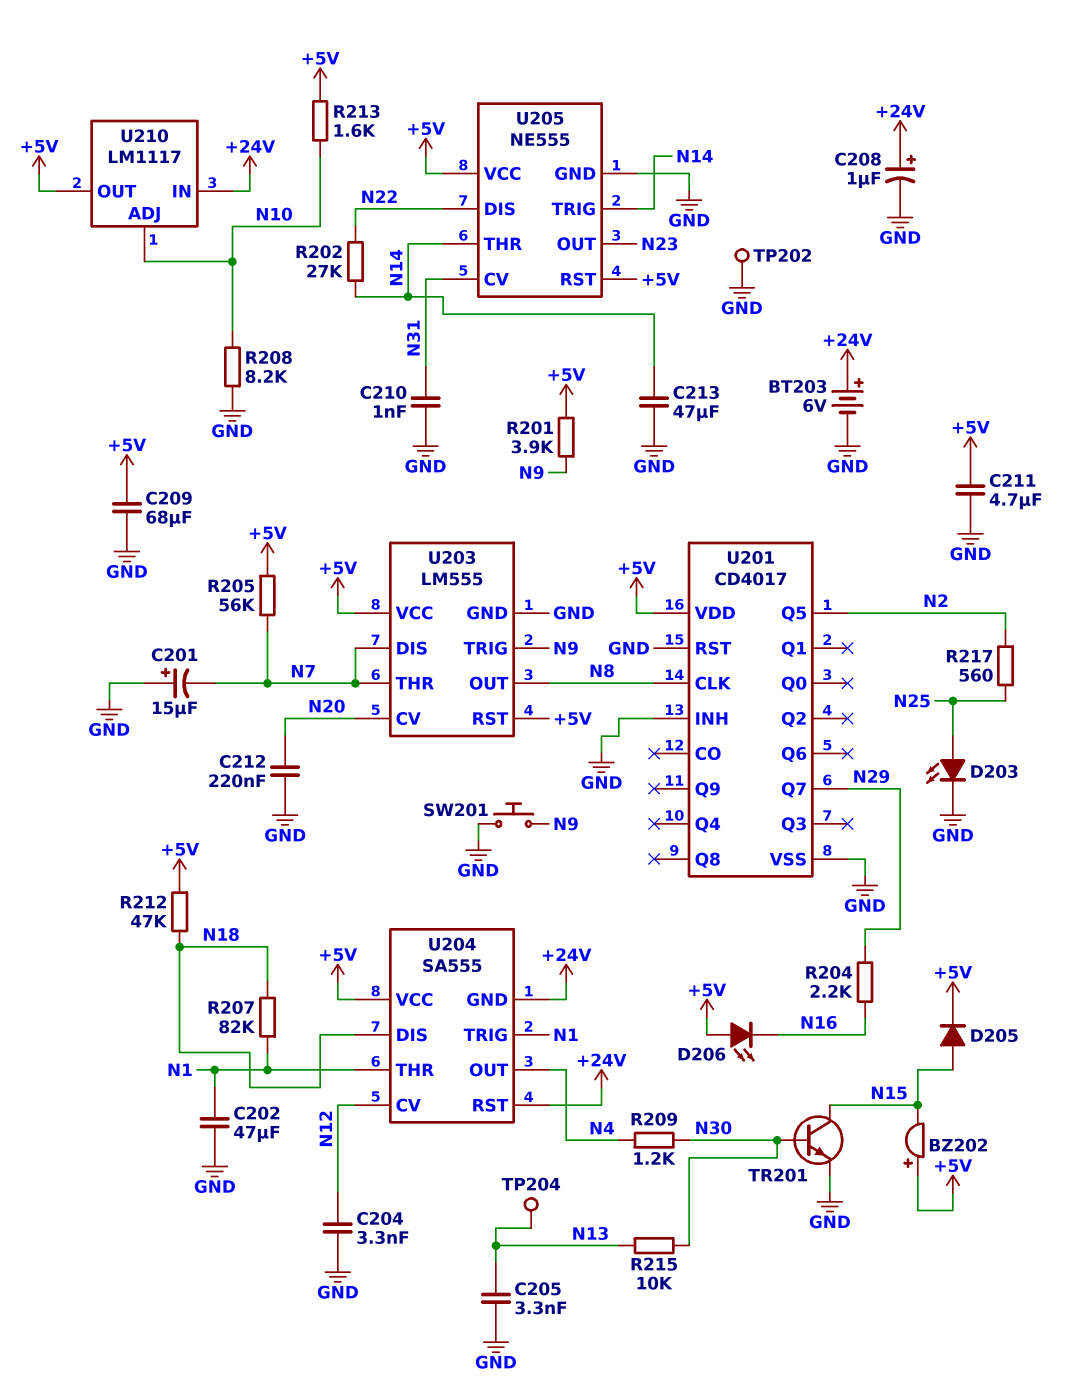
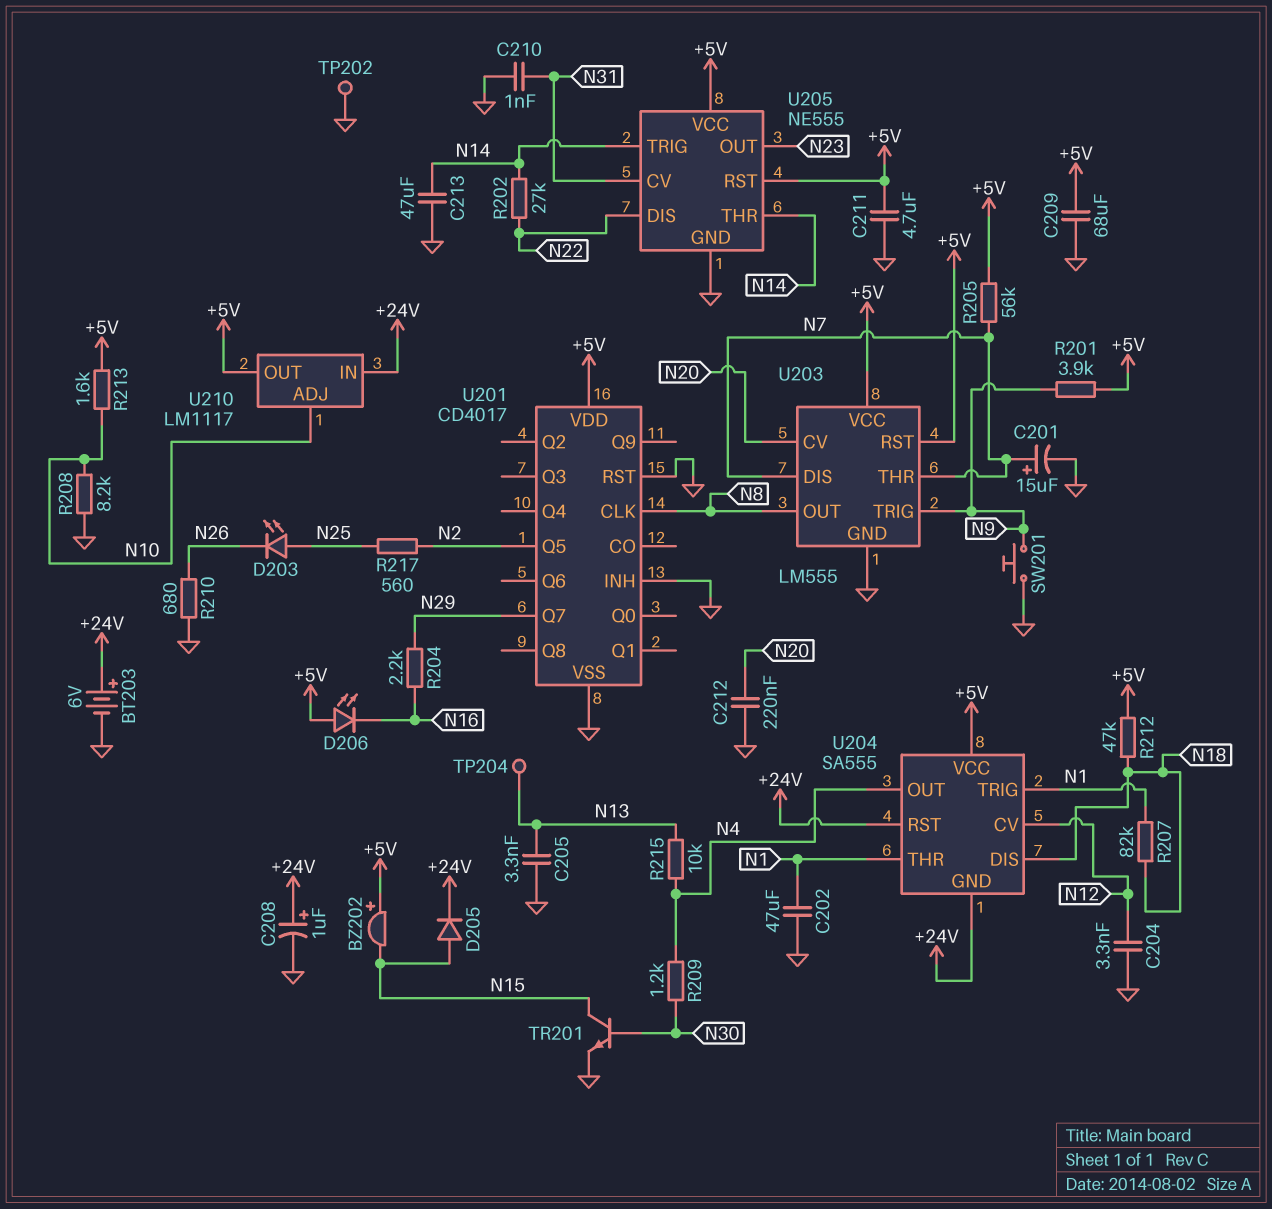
C201: 15uF (plus GND, minus N7) -> 15uF (plus N7, minus GND)
D203: LED (A N25, K GND) -> LED (A N25, K N26)
D205: diode (A N15, K +5V) -> diode (A N15, K +24V)
R210: none -> 680 (GND, N26)
R215: 10k (N13, N30) -> 10k (N4, N13)

